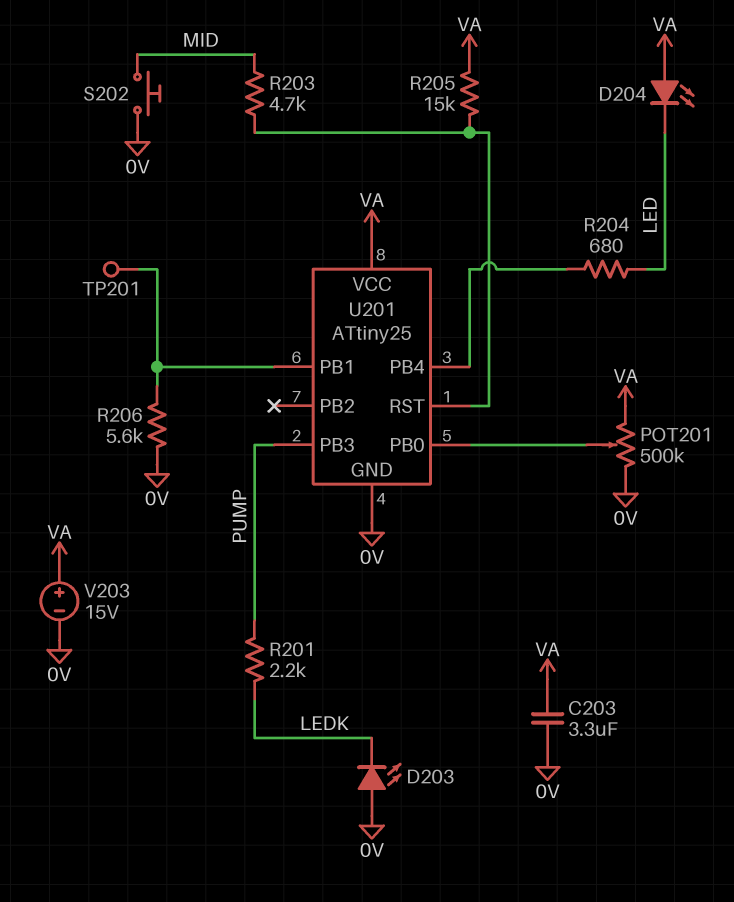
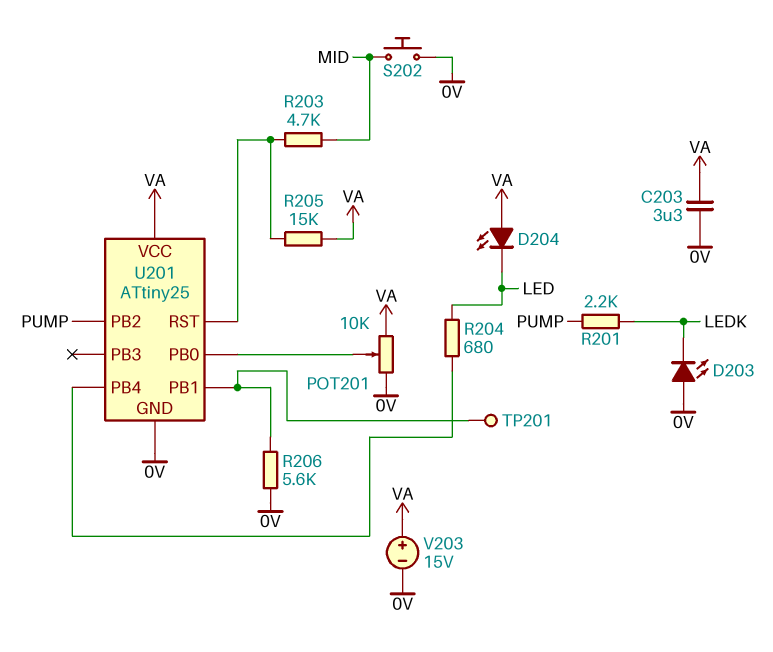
POT201: 500k (0V, VA, wiper U201/PB0) -> 10k (0V, VA, wiper U201/PB0)
U201 pin PB2: none -> PUMP
U201 pin PB3: PUMP -> none

